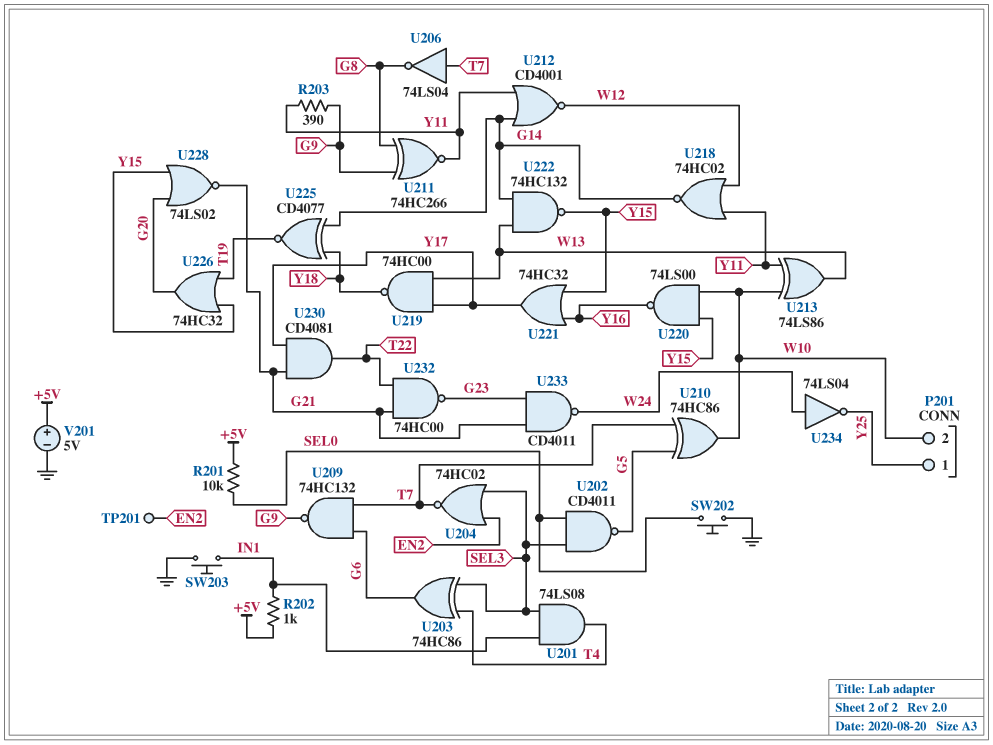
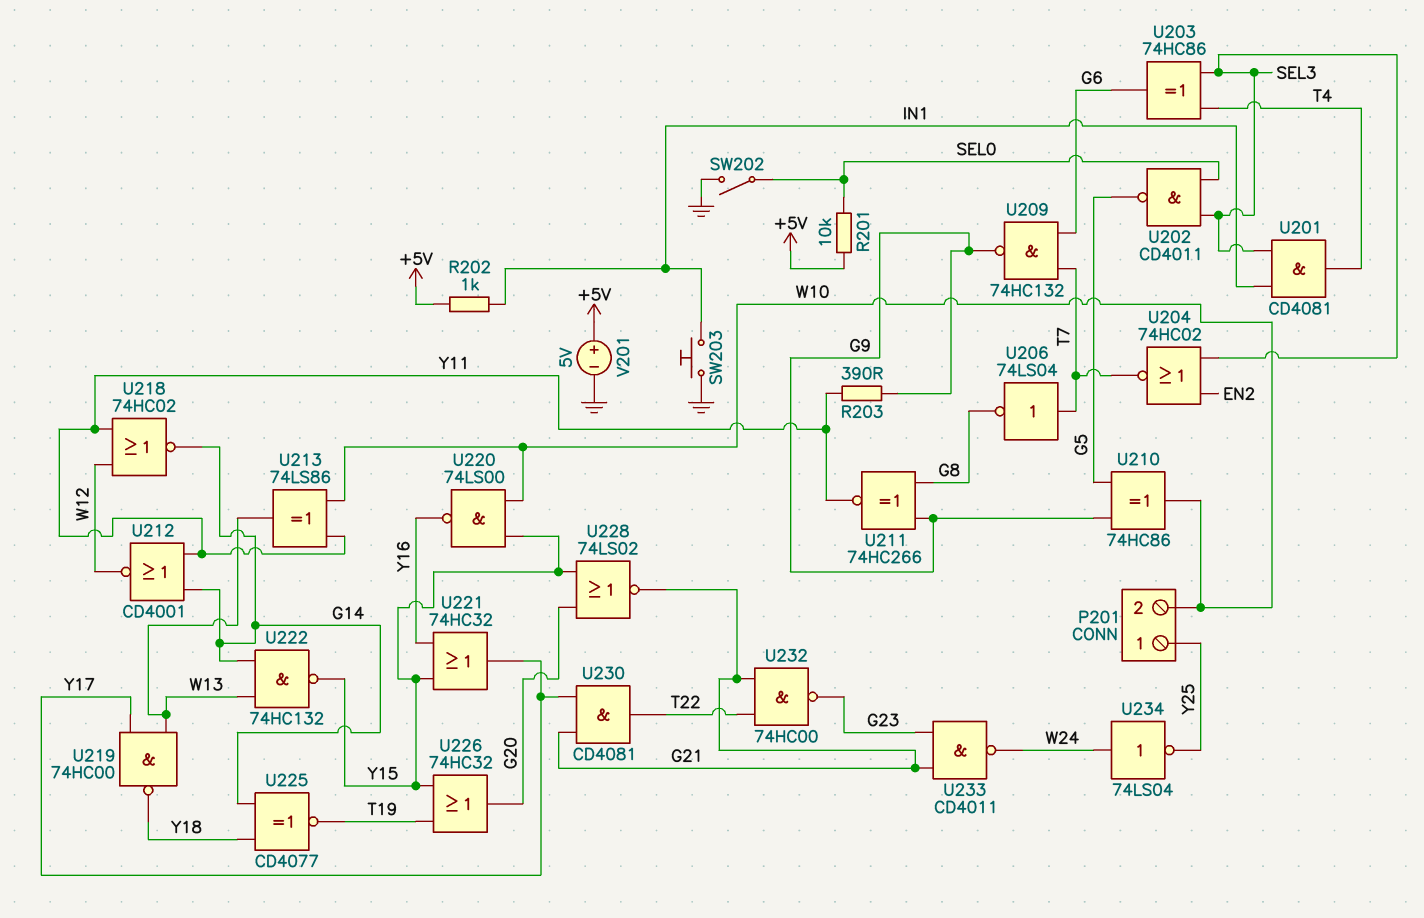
SW202: button (GND, SEL0) -> switch (GND, SEL0)
TP201: test point (EN2) -> none
U201: AND 74LS08 (in IN1, in SEL3, out T4) -> AND CD4081 (in IN1, in SEL3, out T4)
U210: XOR 74HC86 (in G5, in T7, out W10) -> XOR 74HC86 (in G5, in G9, out W10)

